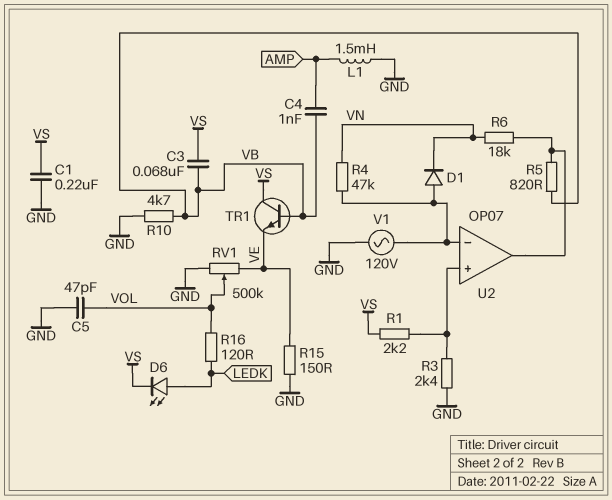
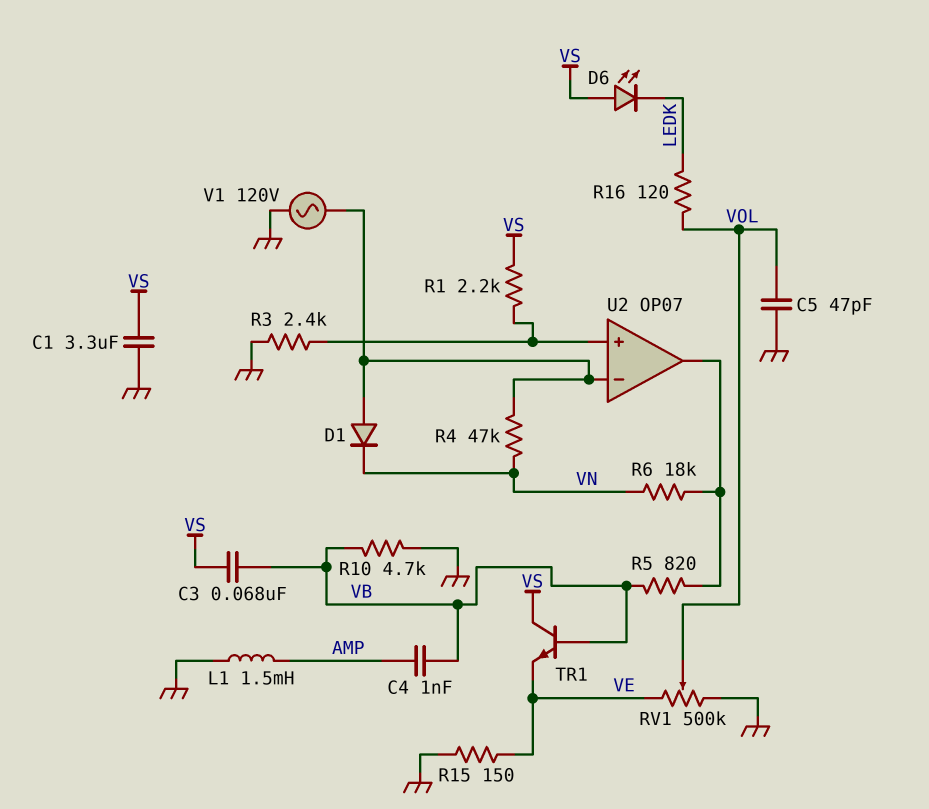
C1: 220nF (GND, VS) -> 3.3uF (GND, VS)
D6: LED (A LEDK, K VS) -> LED (A VS, K LEDK)

